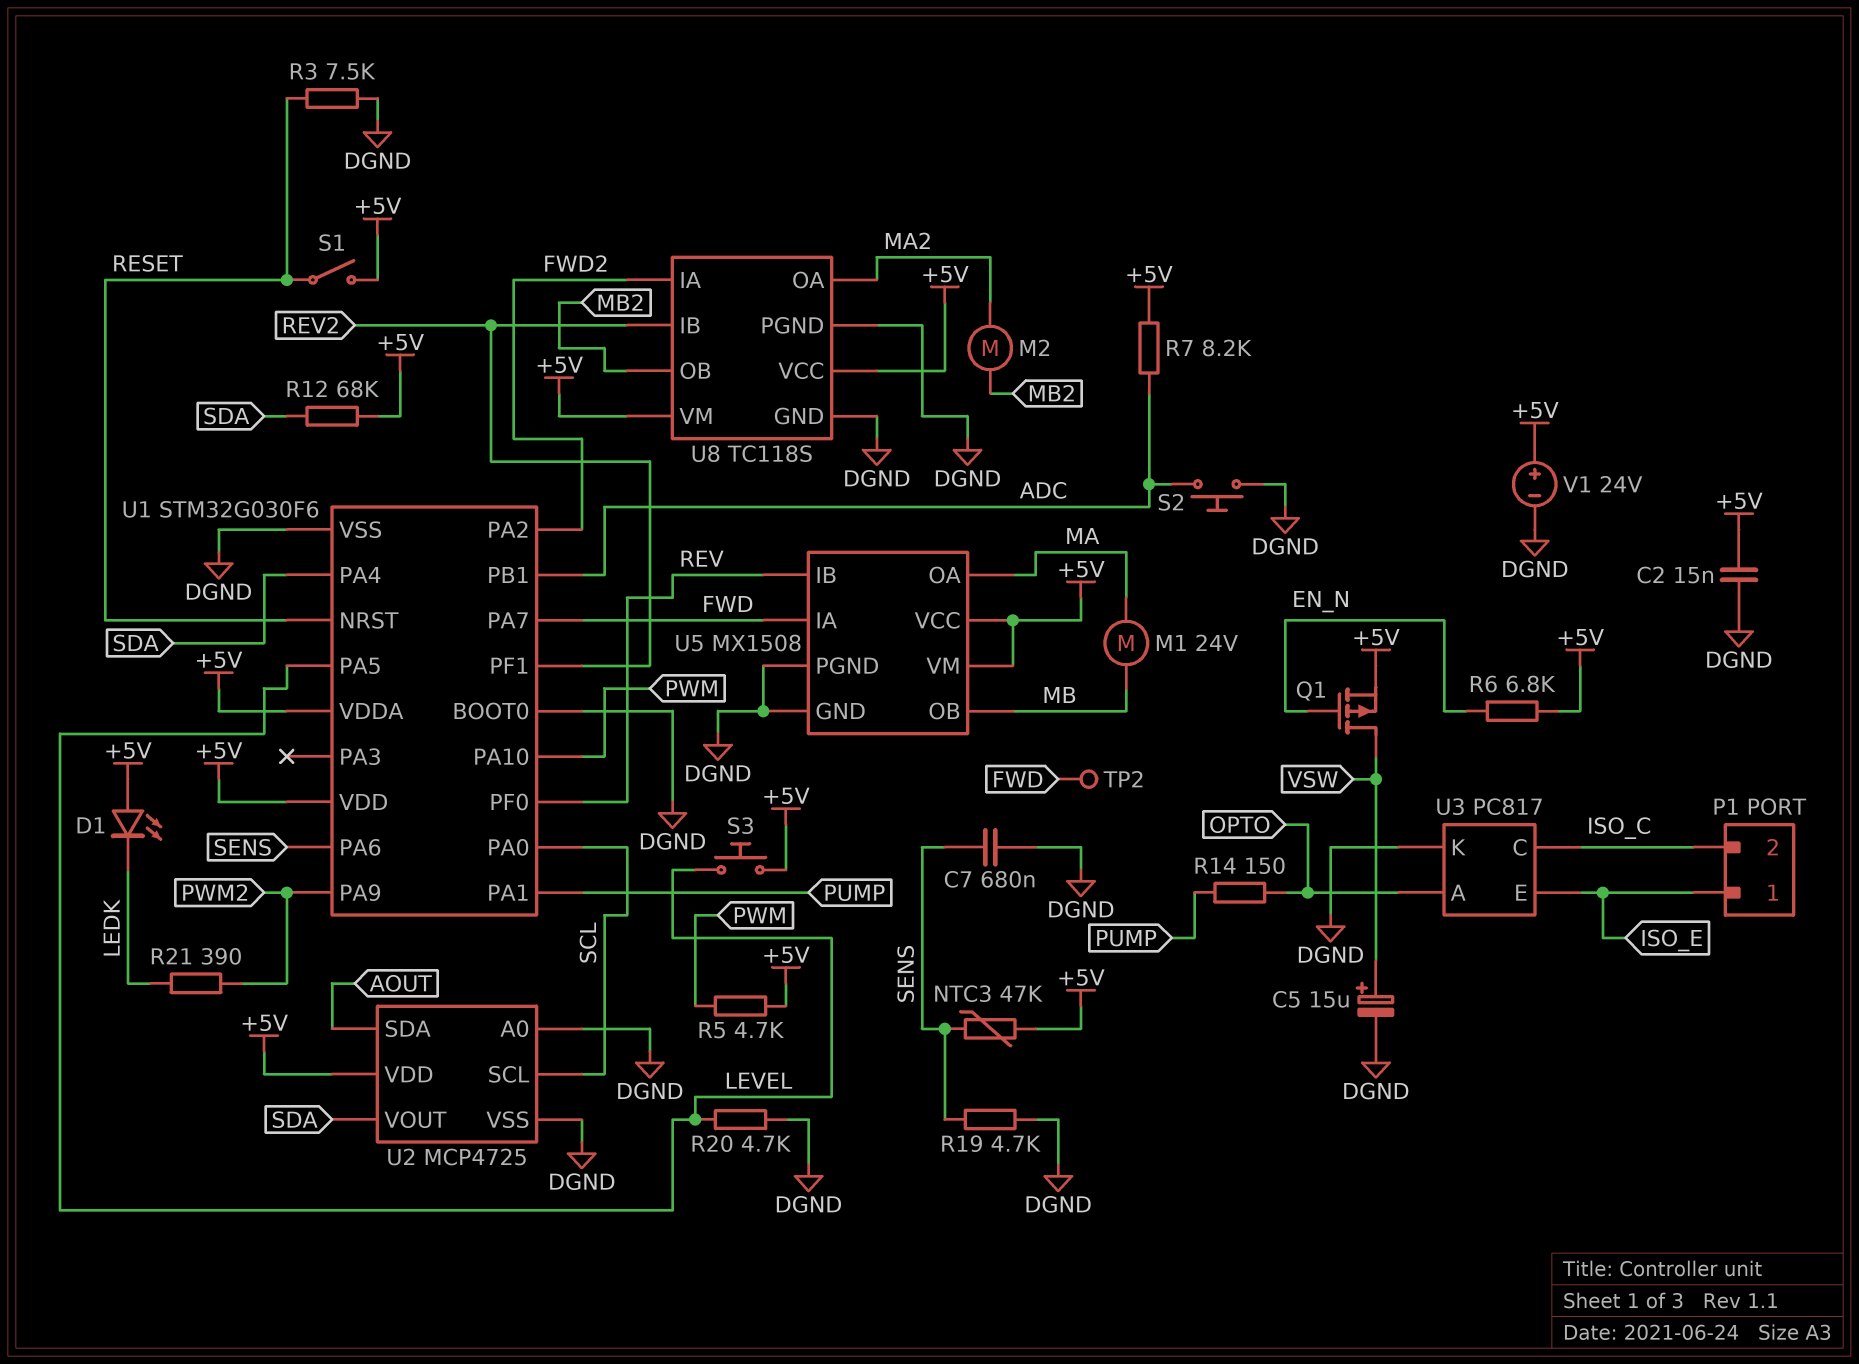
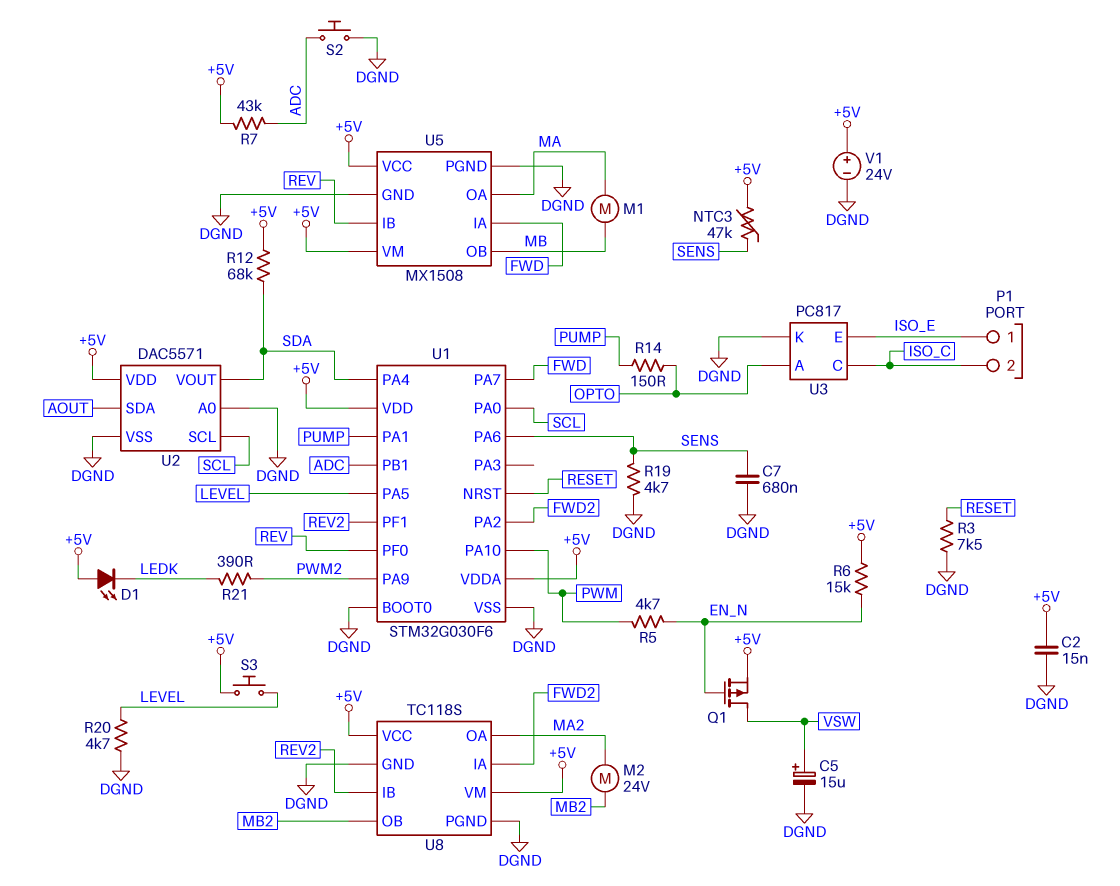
M1: motor 24V (MA, MB) -> motor (MA, MB)
M2: motor (MA2, MB2) -> motor 24V (MA2, MB2)
R5: 4.7k (+5V, PWM) -> 4.7k (EN_N, PWM)
R6: 6.8k (+5V, EN_N) -> 15k (+5V, EN_N)
R7: 8.2k (+5V, ADC) -> 43k (+5V, ADC)
S1: switch (+5V, RESET) -> none
TP2: test point (FWD) -> none
U2: MCP4725 -> DAC5571

